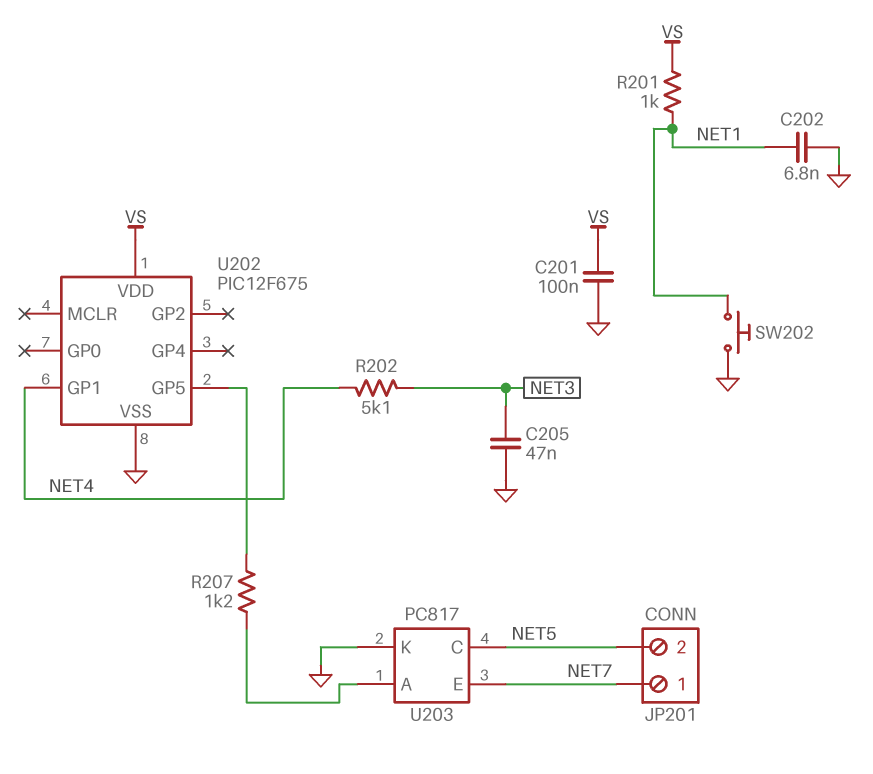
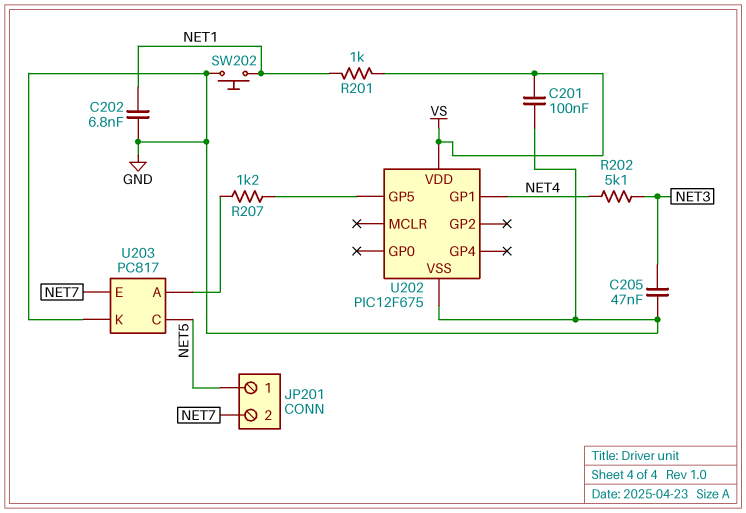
JP201 pin 1: NET7 -> NET5
JP201 pin 2: NET5 -> NET7

